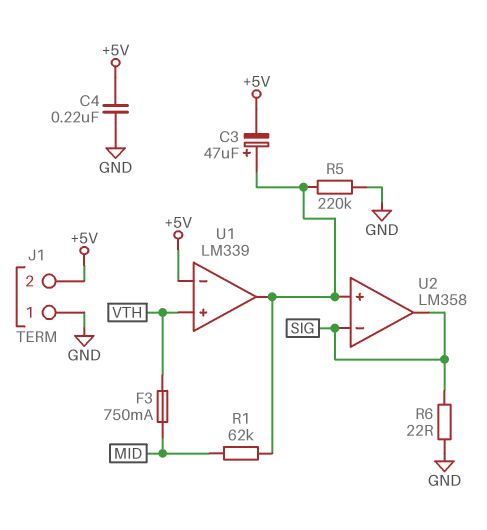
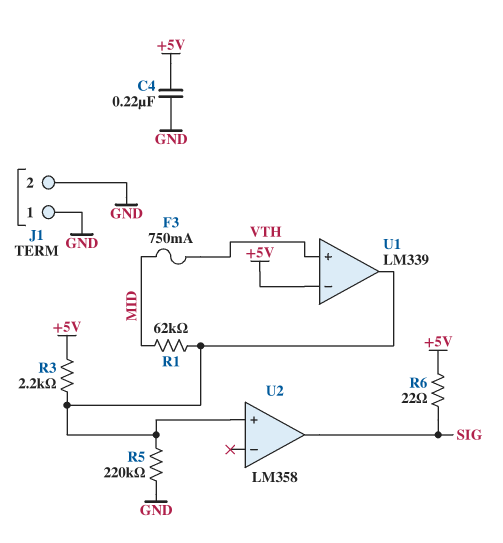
C3: 47uF (plus U1/out, minus +5V) -> none
J1 pin 2: +5V -> GND
R3: none -> 2.2k (+5V, U1/out)
R6: 22 (GND, SIG) -> 22 (+5V, SIG)
U2 pin in-: SIG -> none

